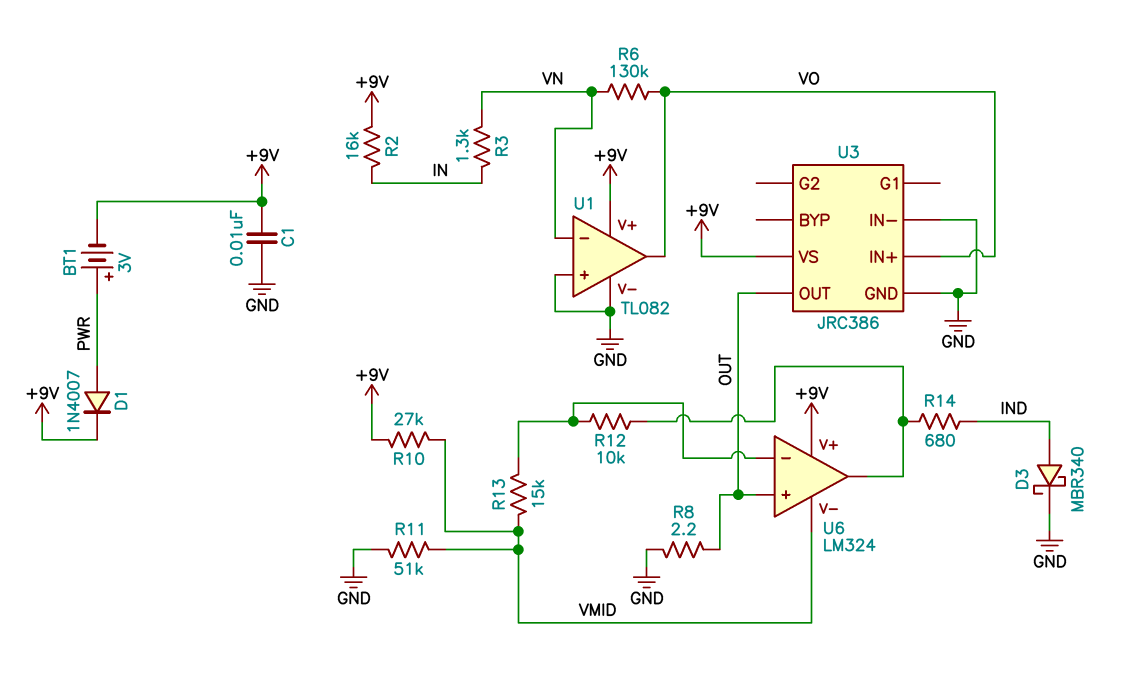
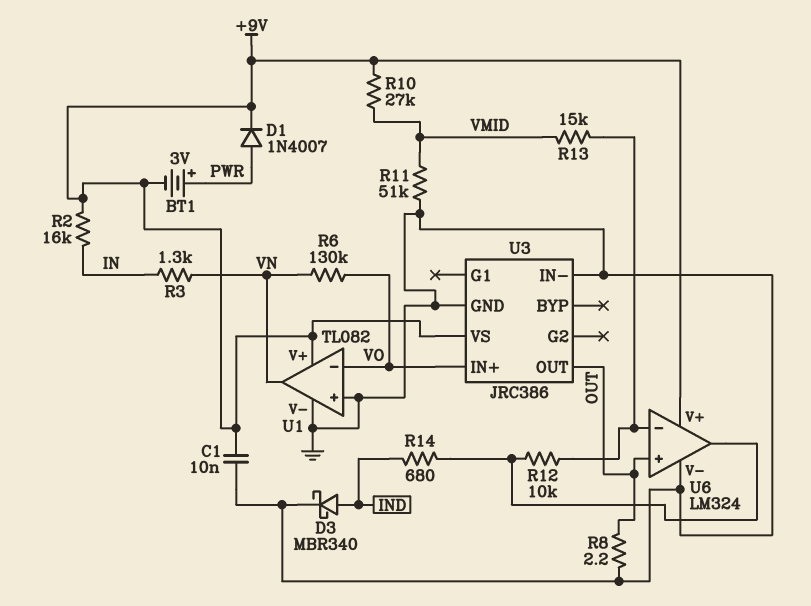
U1 pin in-: VN -> VO
U1 pin out: VO -> VN
U6 pin V-: VMID -> GND

